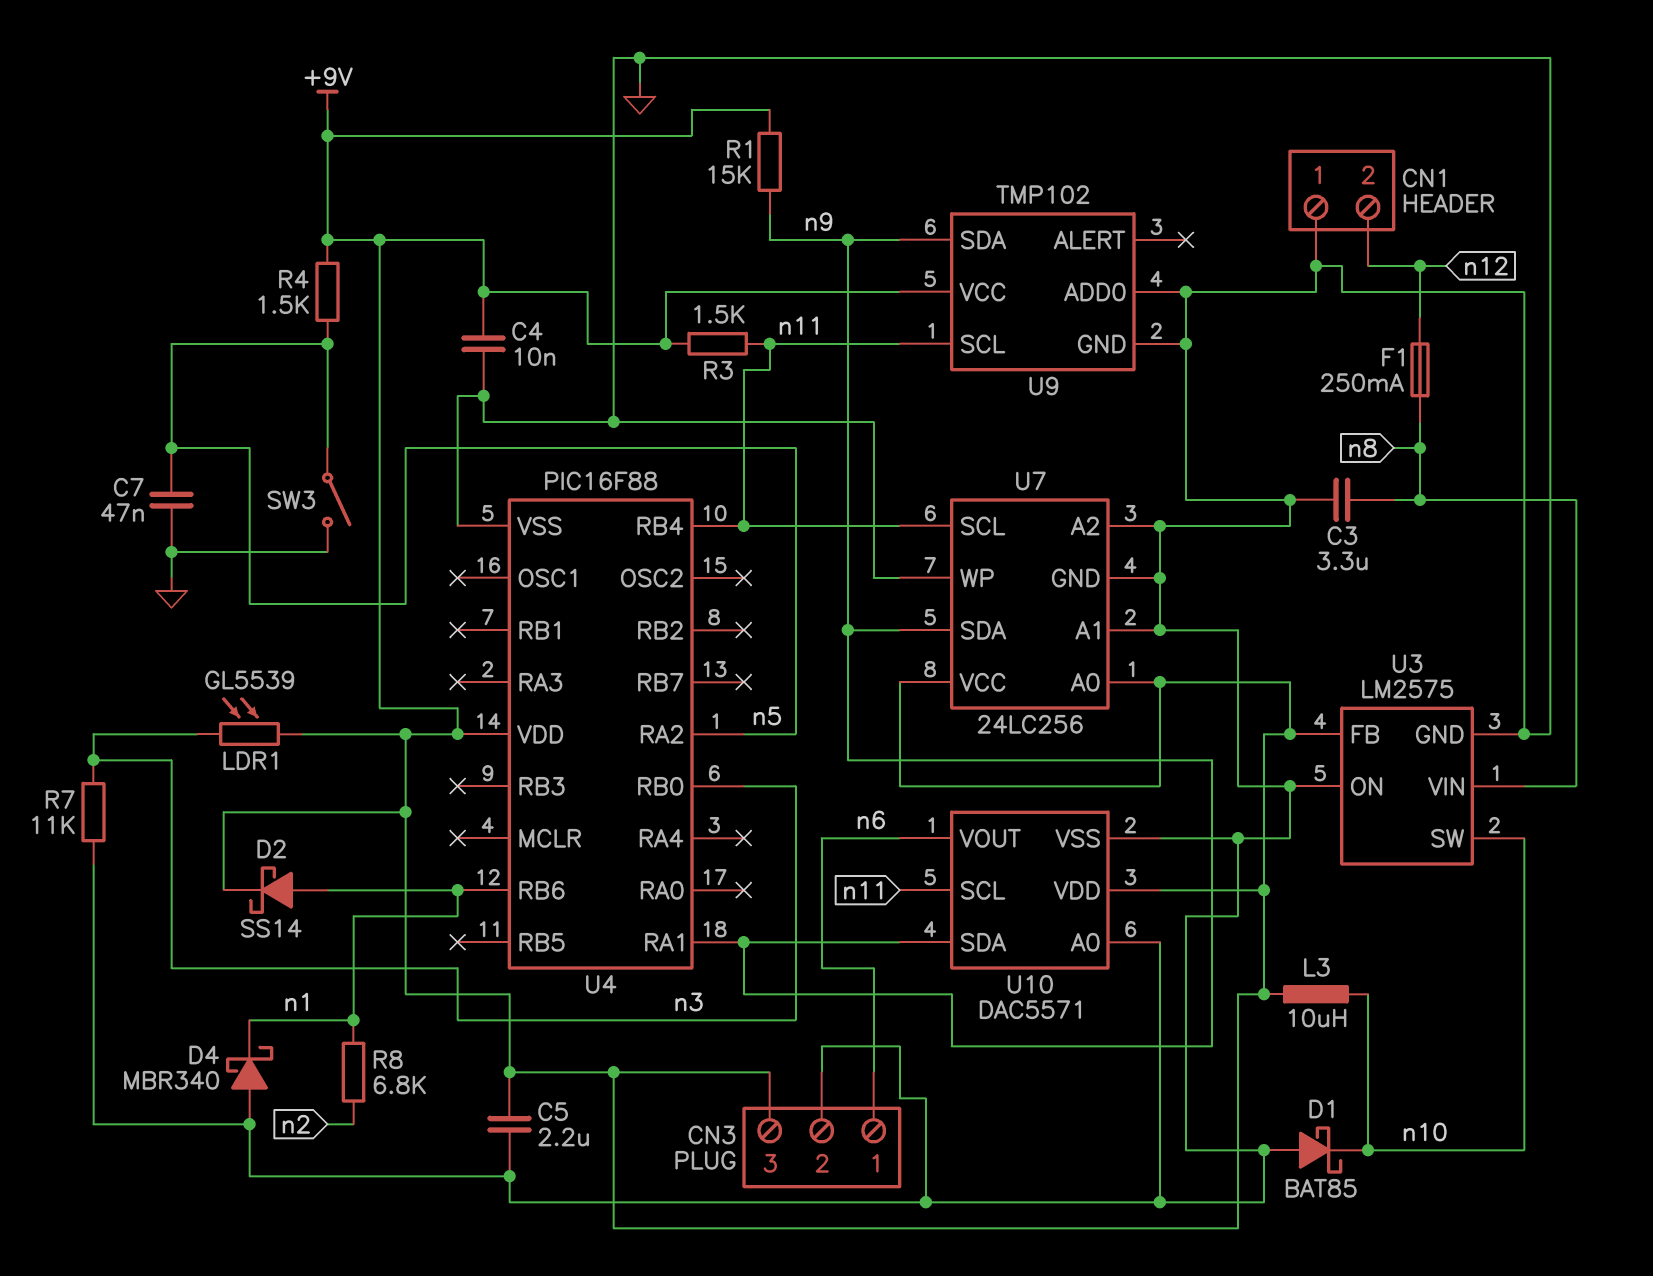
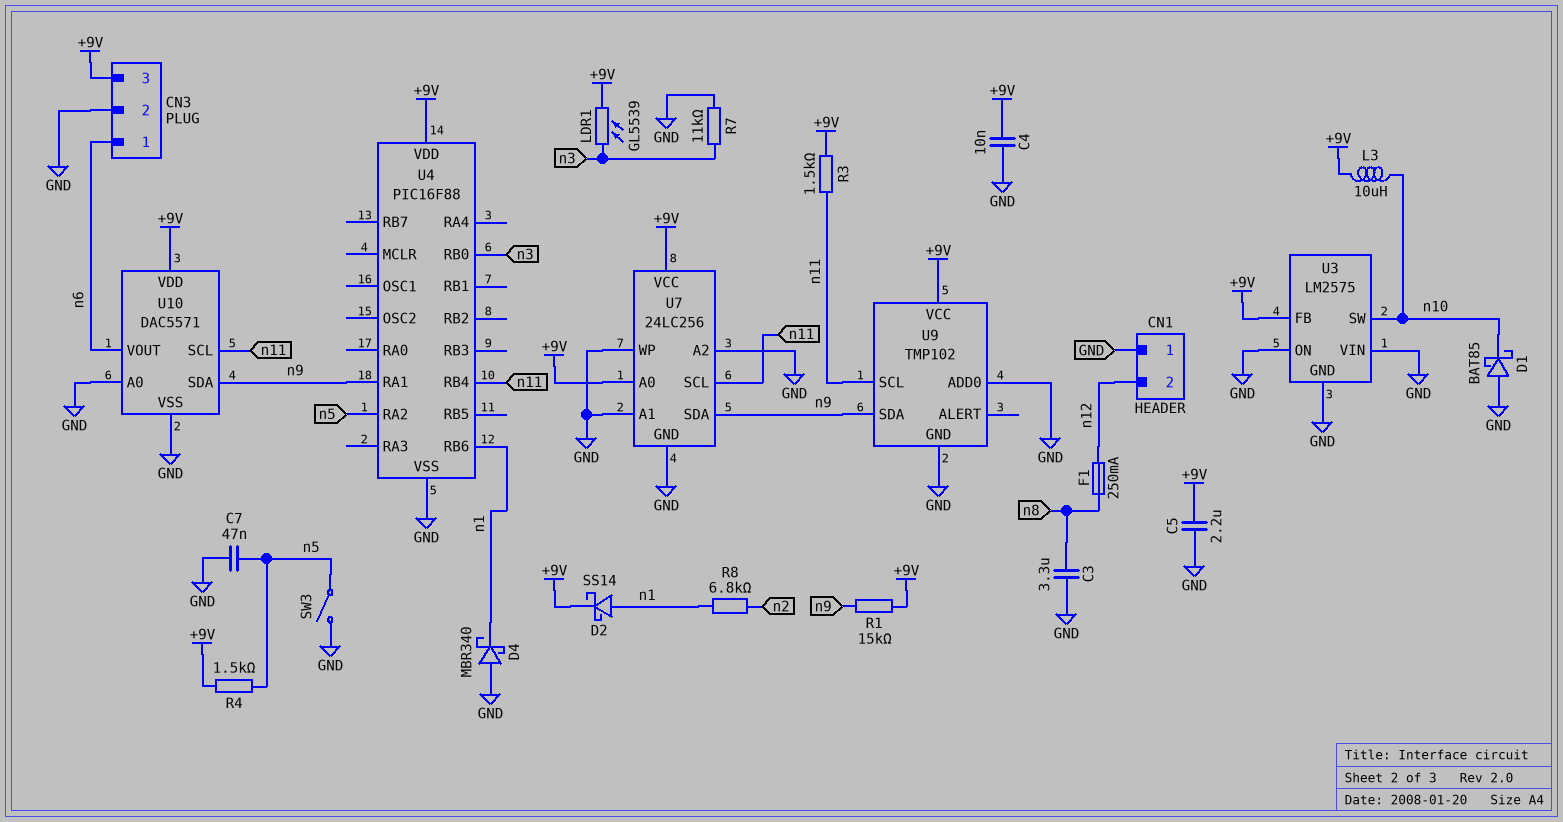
U3 pin VIN: n8 -> GND

